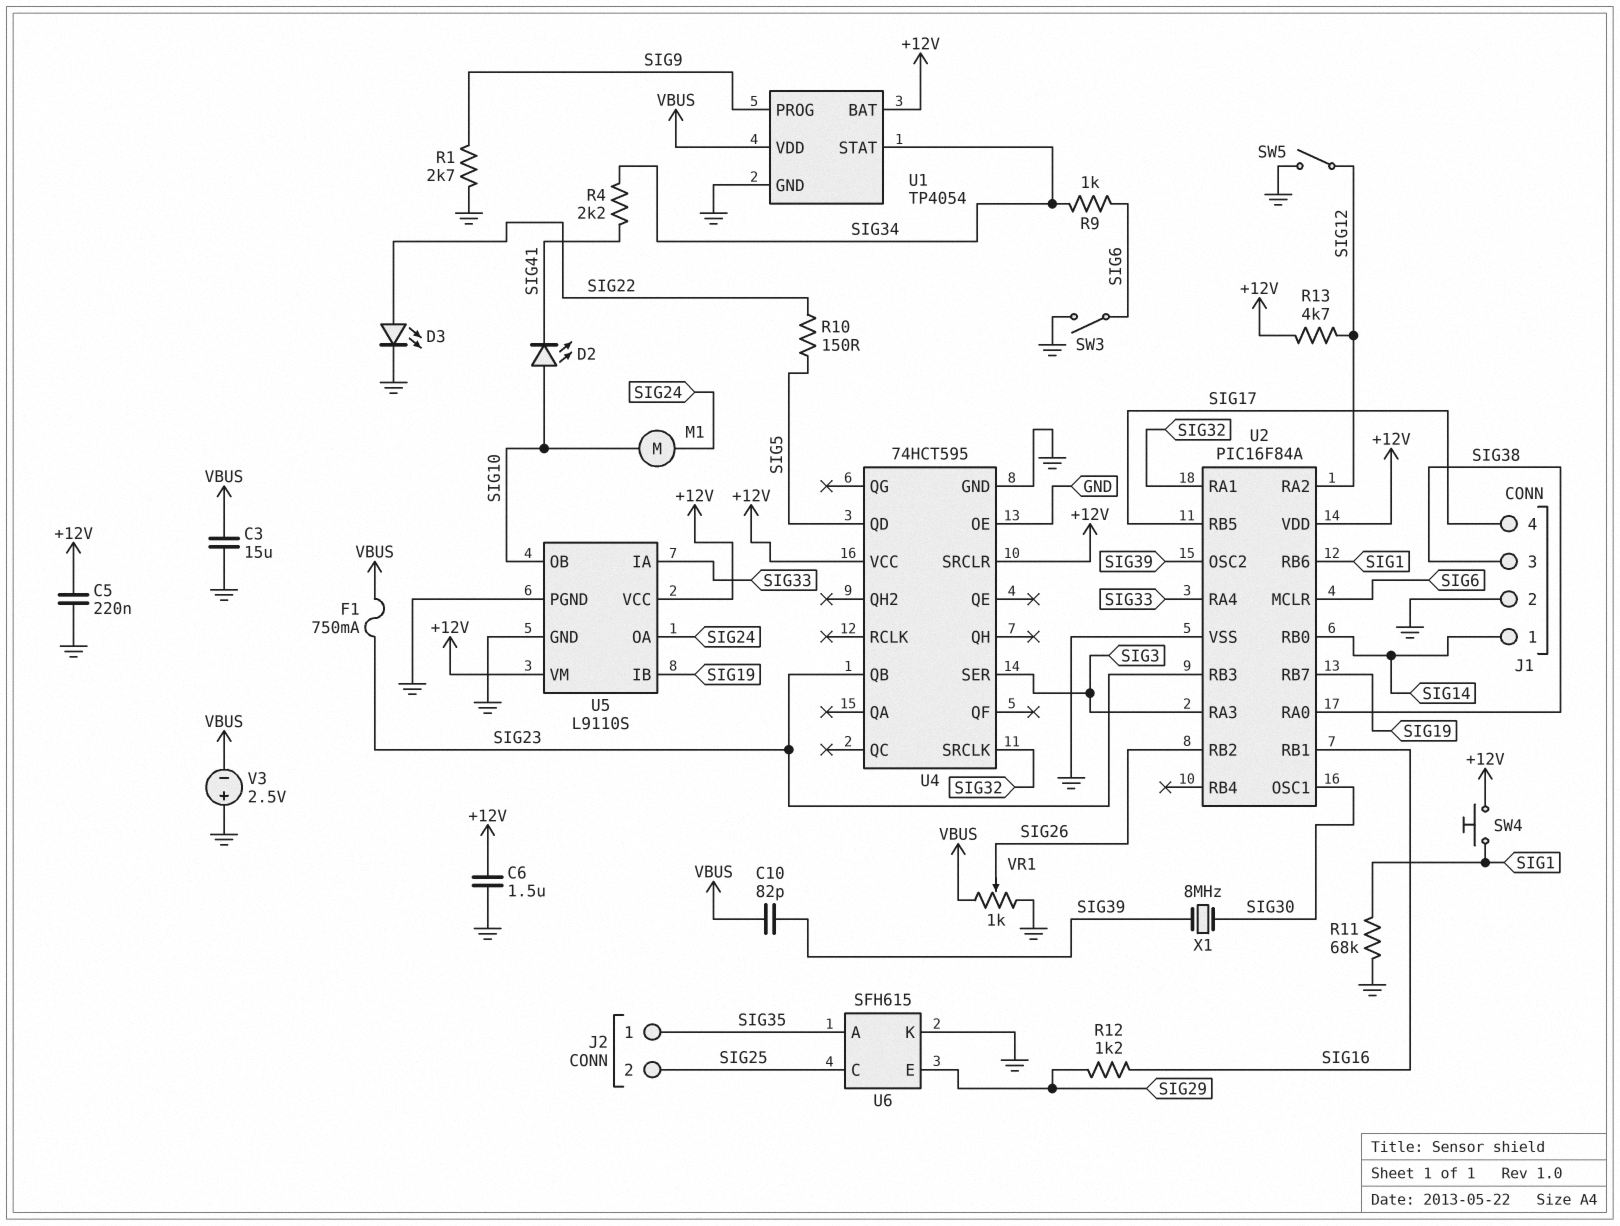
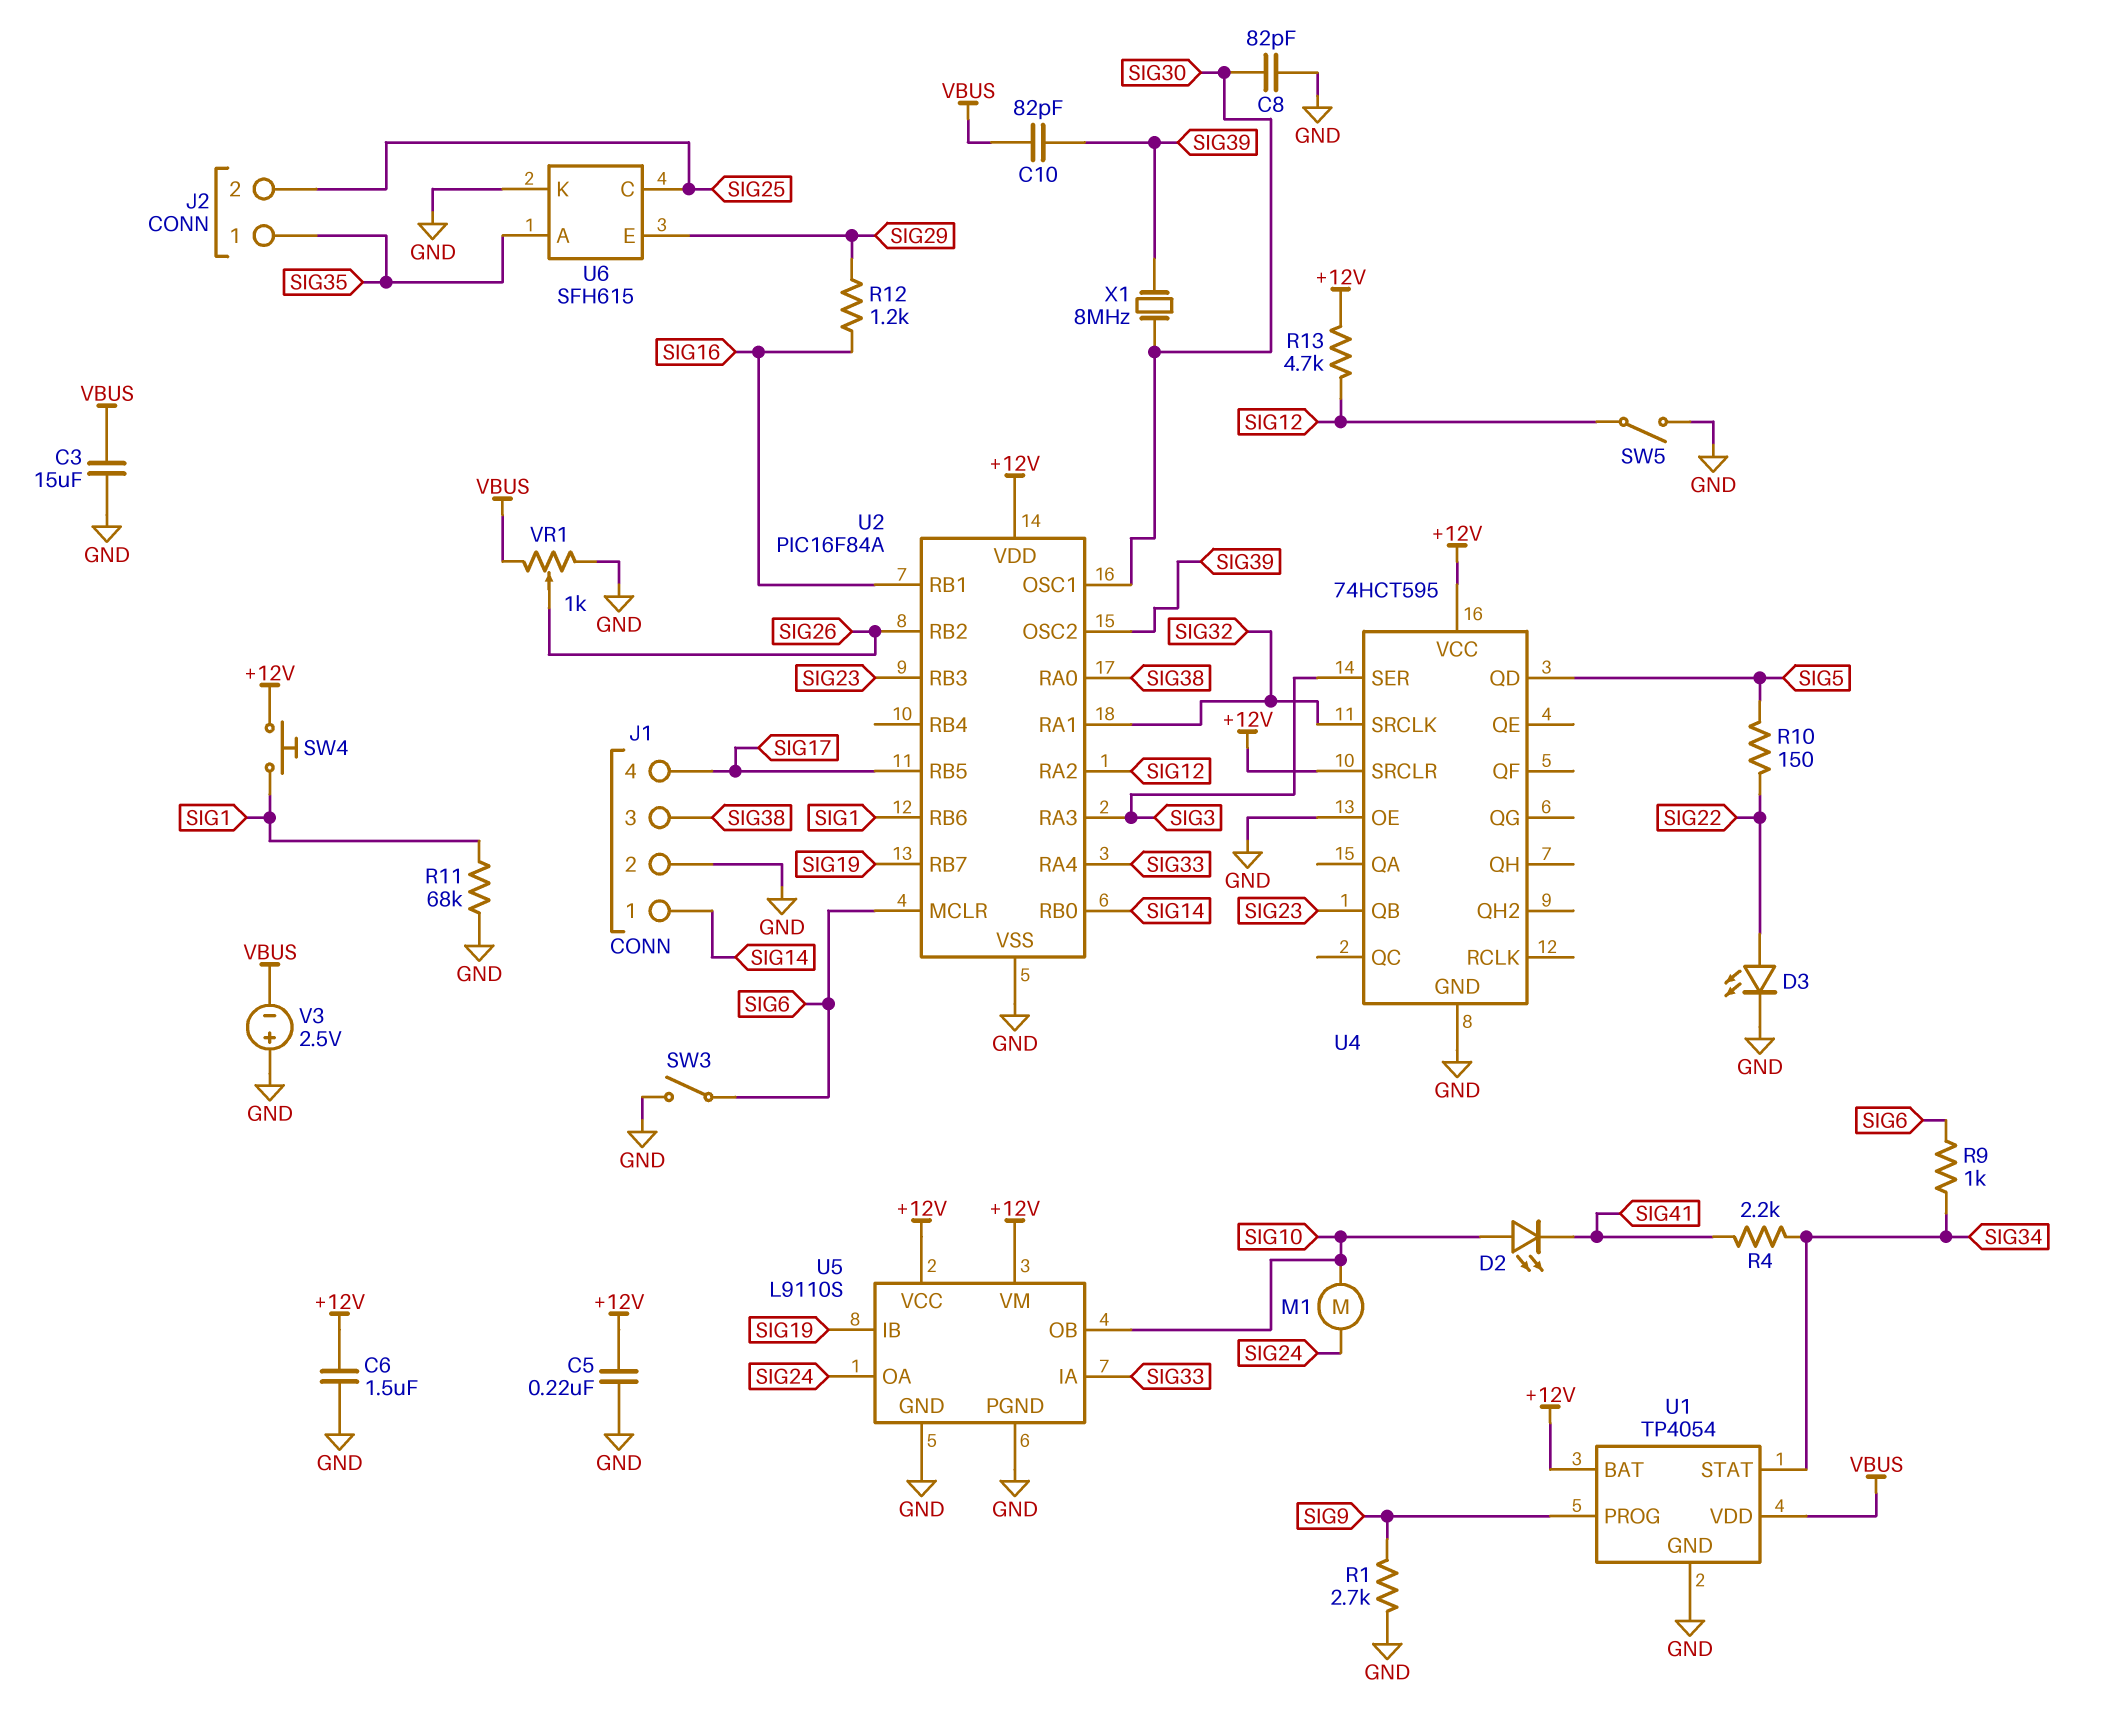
C8: none -> 82pF (GND, SIG30)
F1: 750mA (SIG23, VBUS) -> none

